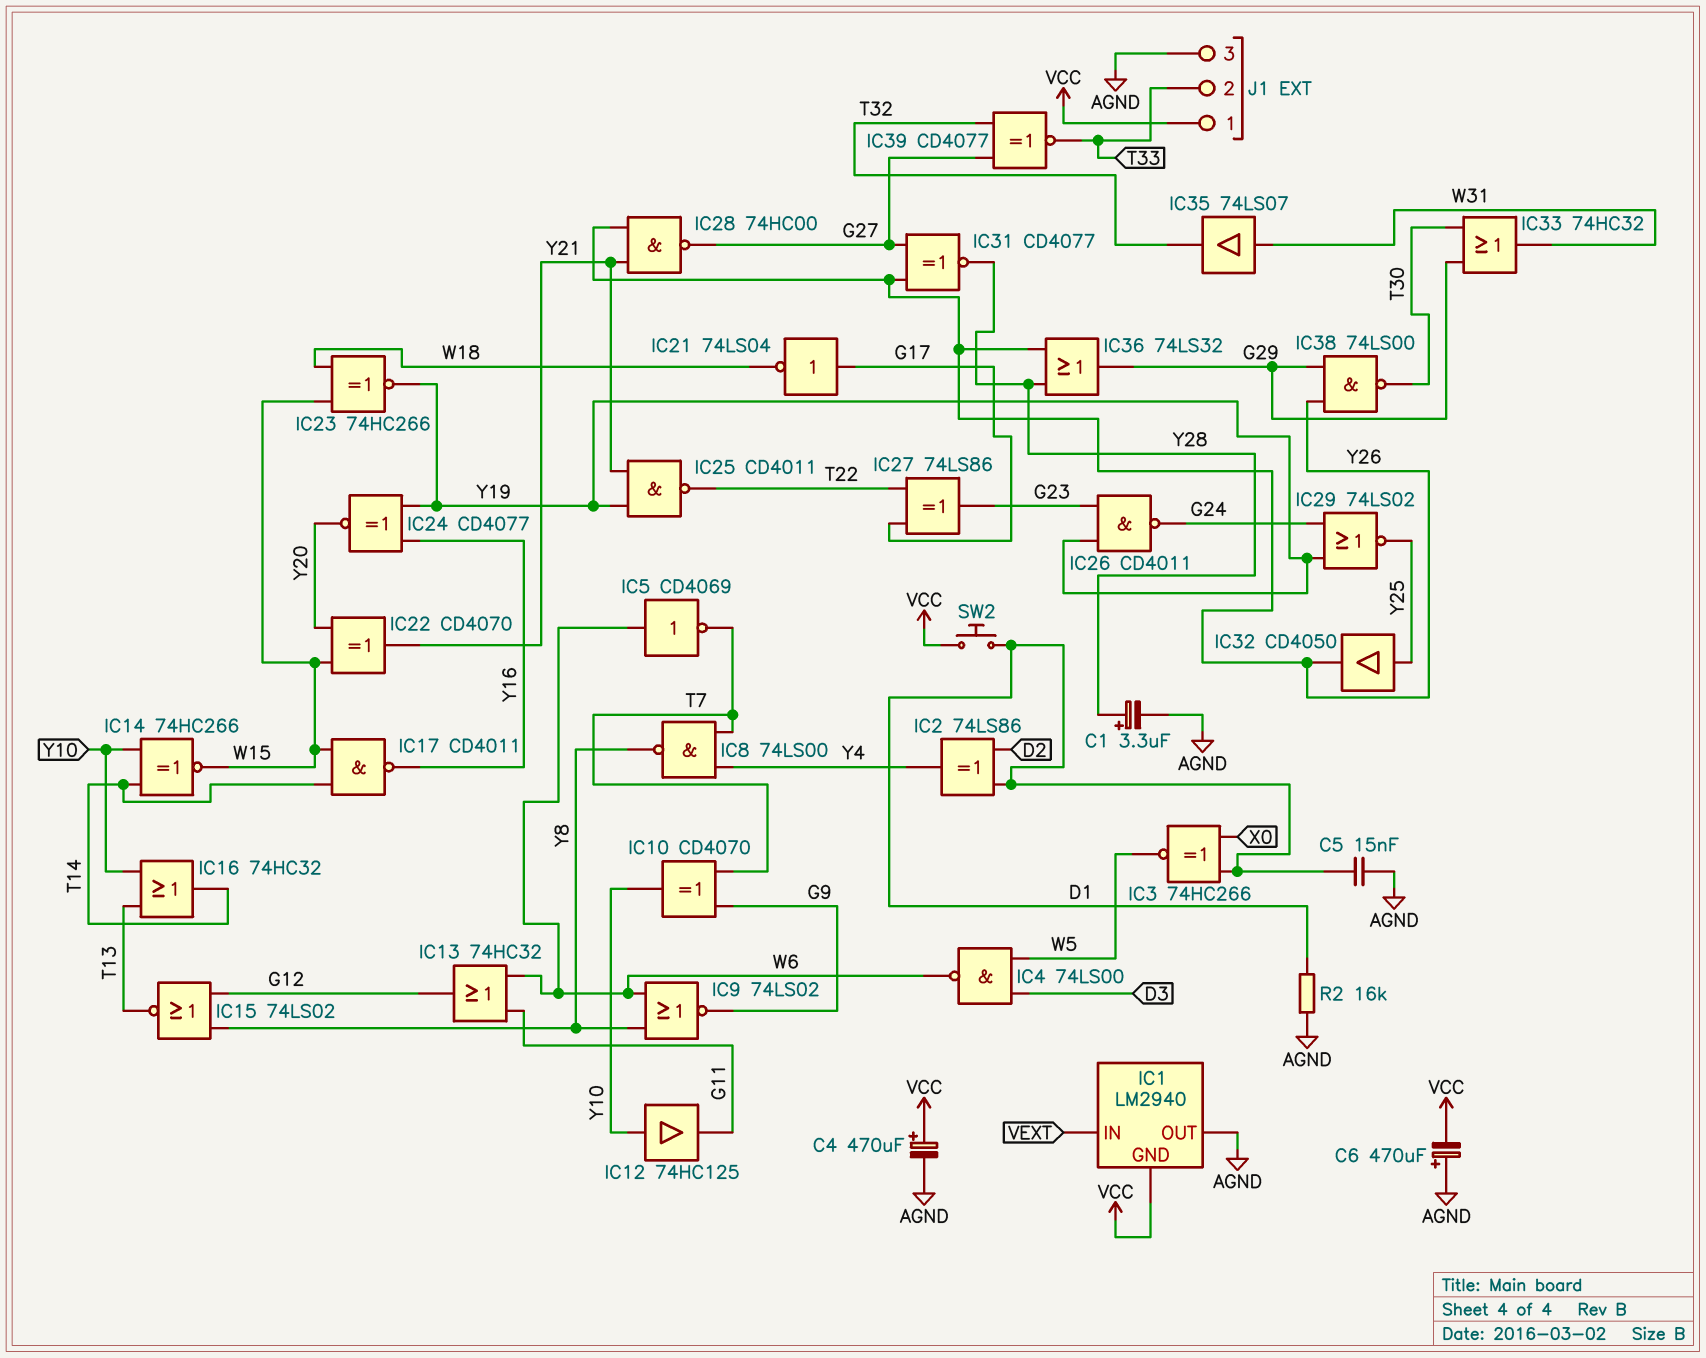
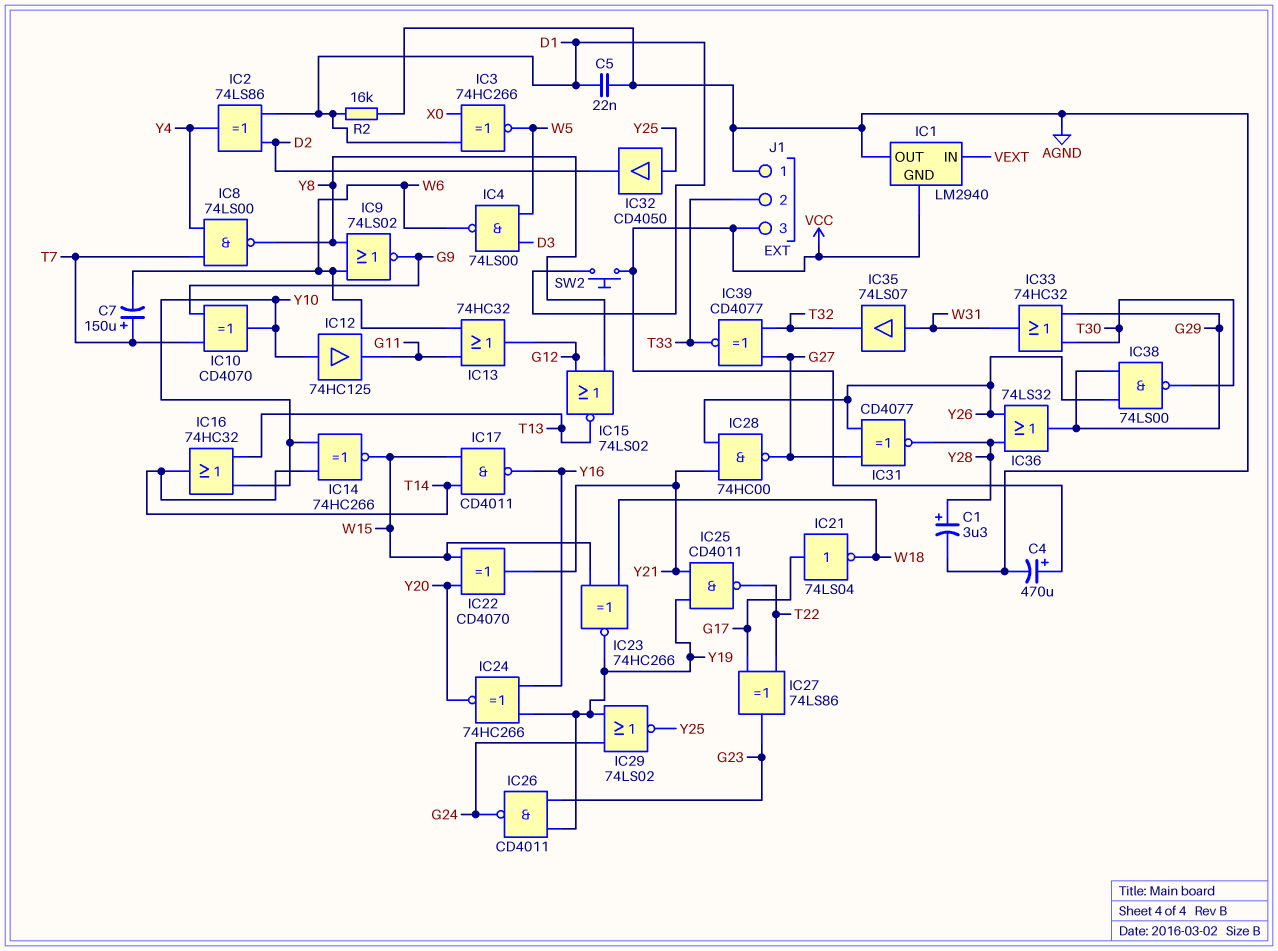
C5: 15nF (AGND, D1) -> 22nF (AGND, D1)
C6: 470uF (plus AGND, minus VCC) -> none
C7: none -> 150uF (plus T7, minus W6)
IC5: NOT CD4069 (in W6, out T7) -> none
IC24: XNOR CD4077 (in Y16, in Y19, out Y20) -> XNOR 74HC266 (in Y16, in Y19, out Y20)
IC32: buffer CD4050 (in Y25, out Y26) -> buffer CD4050 (in Y25, out D2)
J1 pin 1: VCC -> AGND
J1 pin 3: AGND -> VCC

